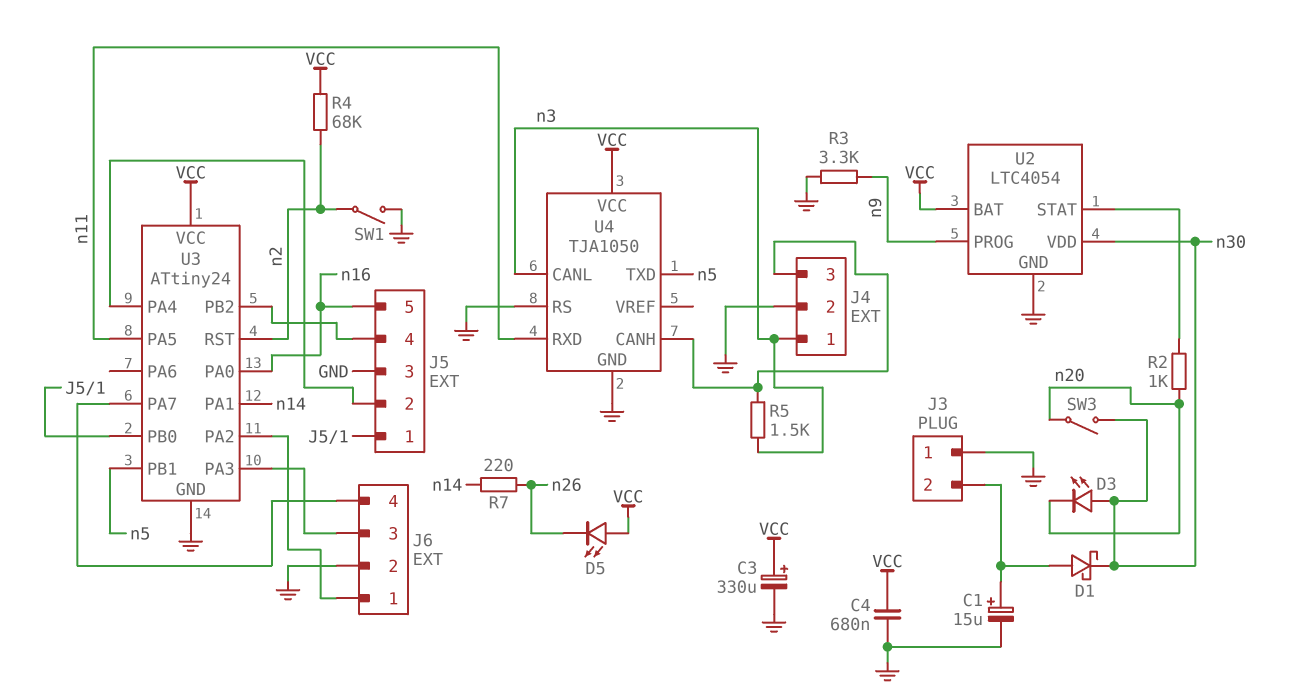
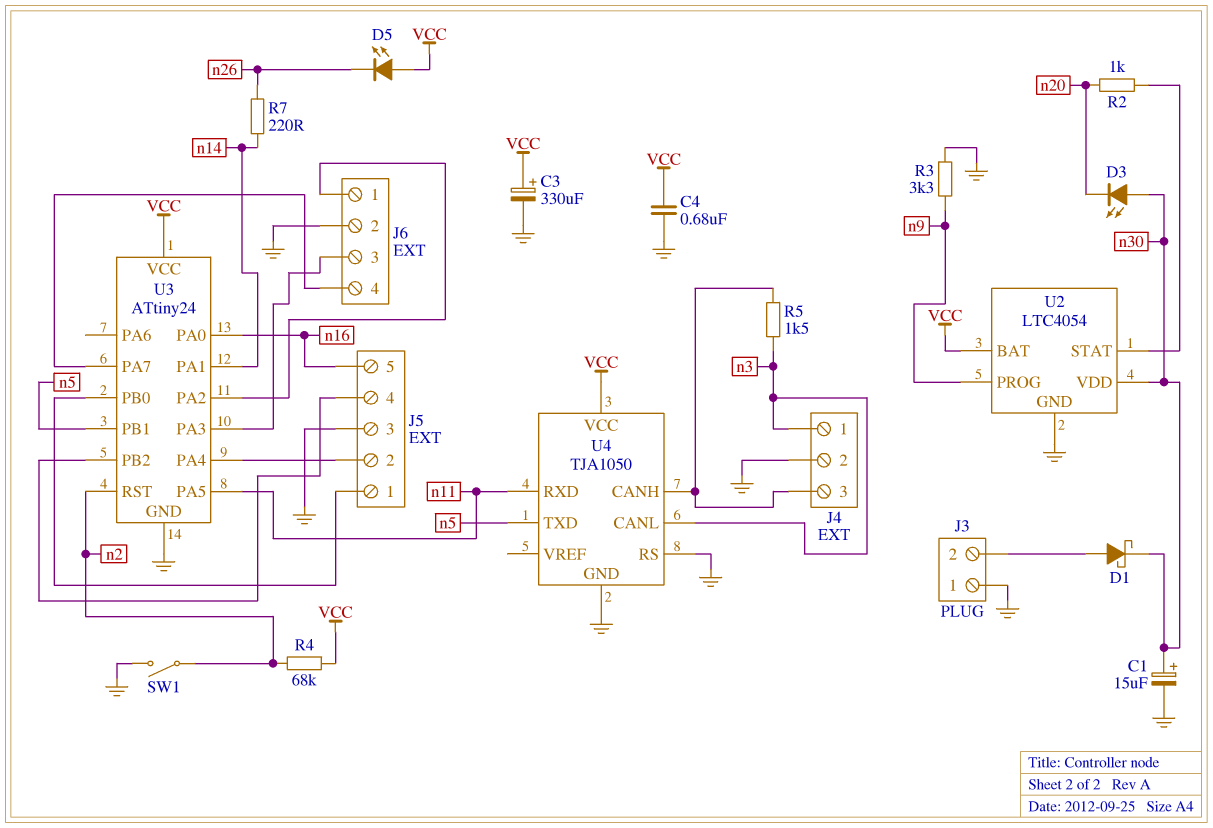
C1: 15uF (plus J3/2, minus GND) -> 15uF (plus n30, minus GND)
SW3: switch (n20, n30) -> none

